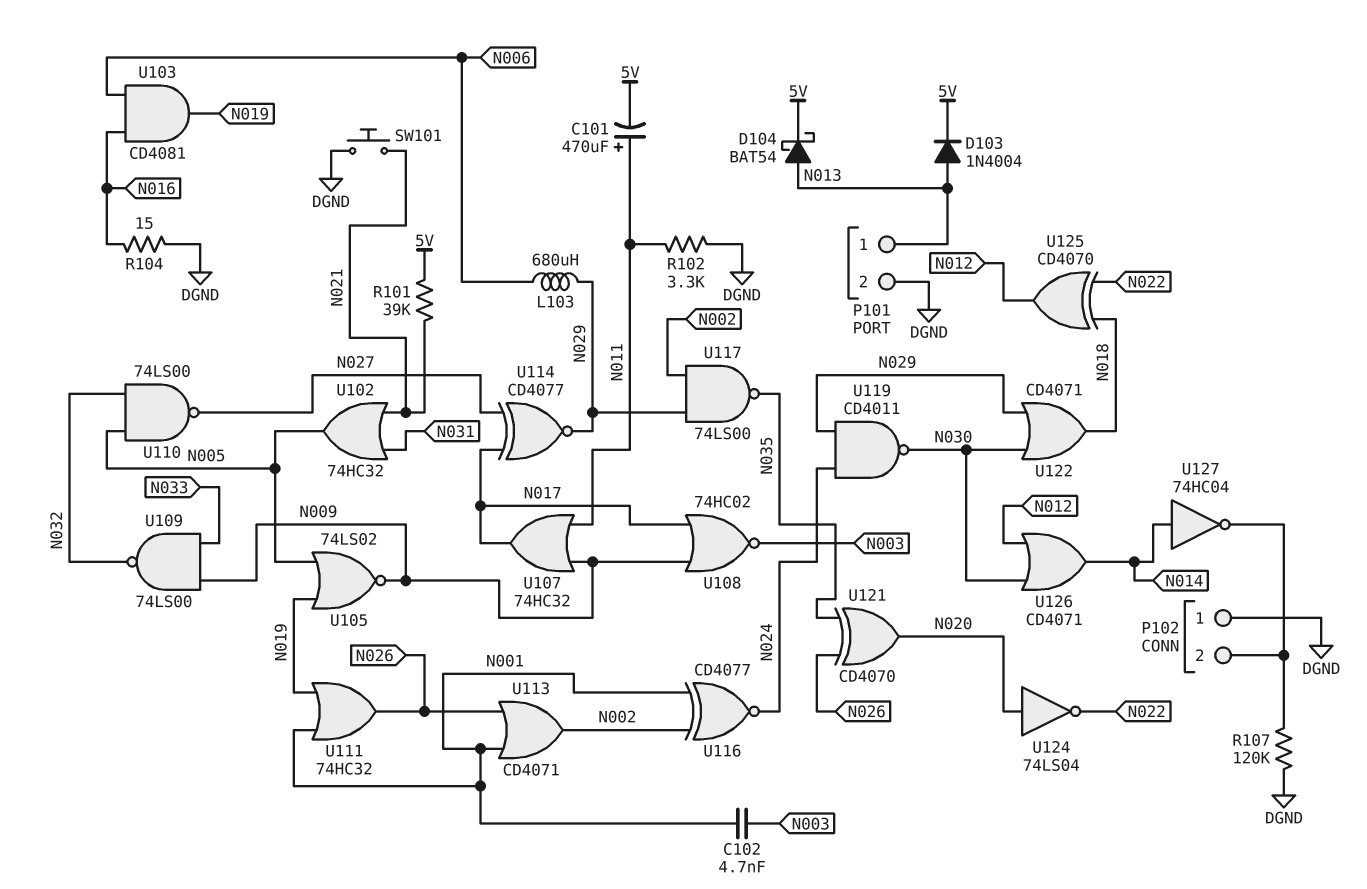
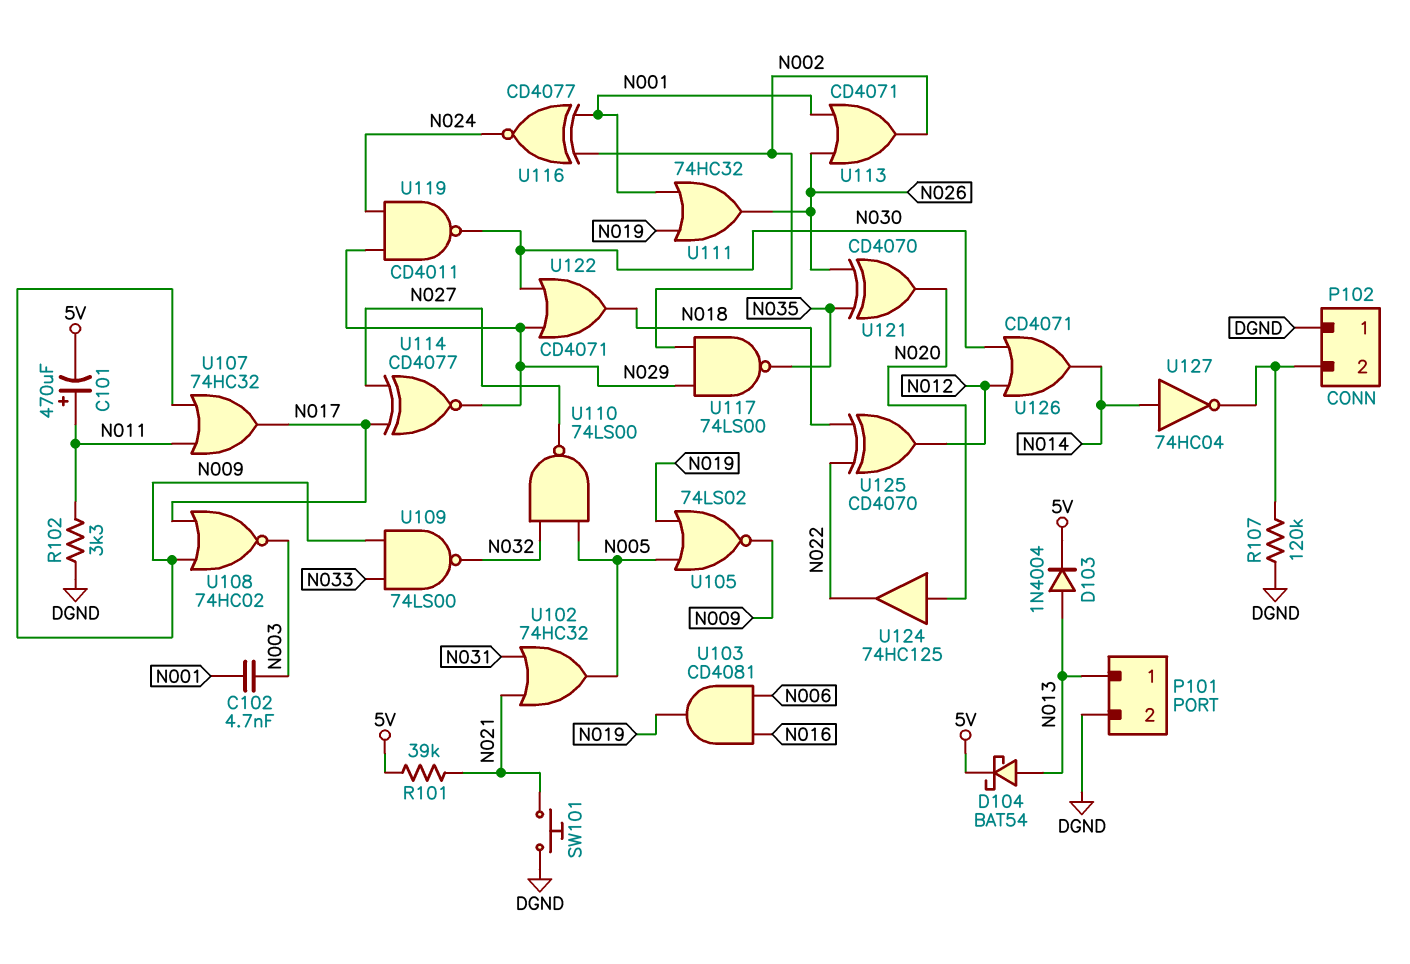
L103: 680uH (N006, N029) -> none
R104: 15 (DGND, N016) -> none
U124: NOT 74LS04 (in N020, out N022) -> buffer 74HC125 (in N020, out N022)

